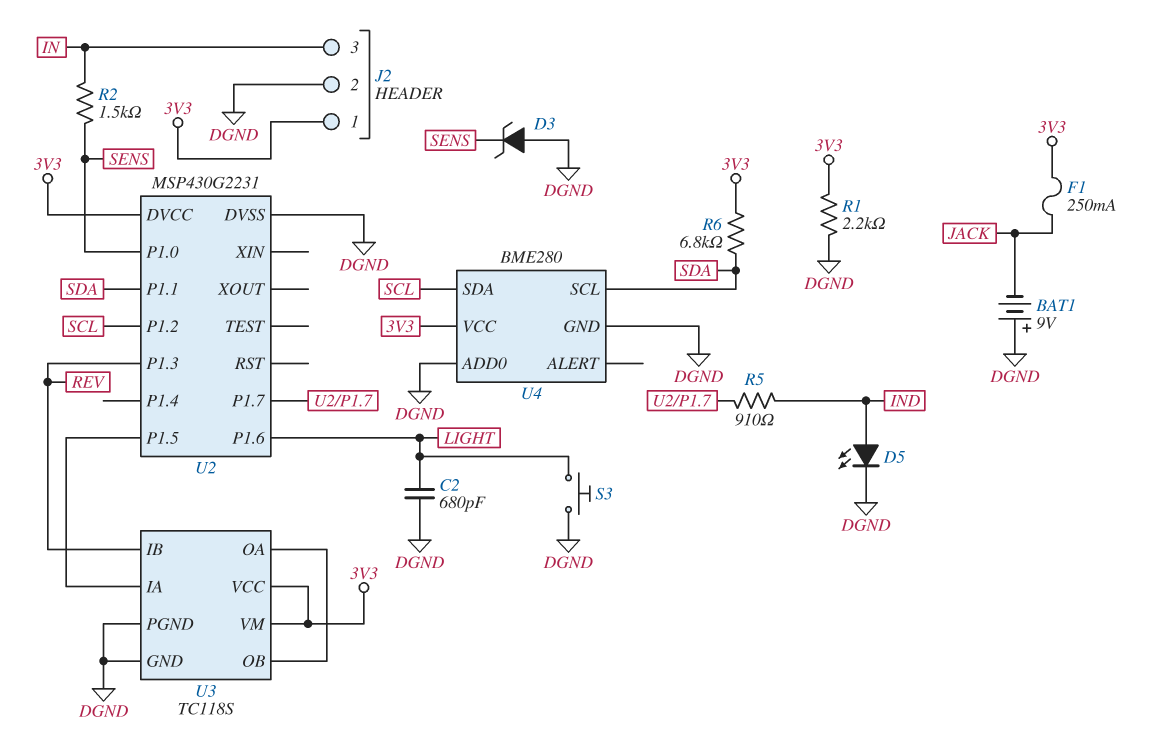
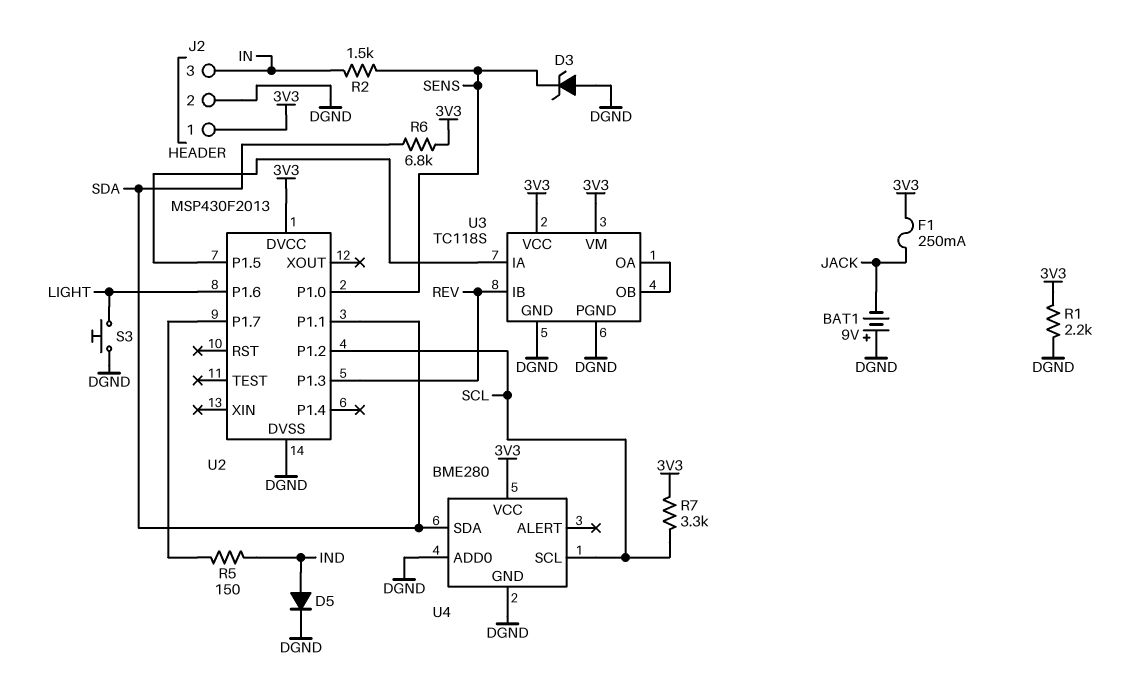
C2: 680pF (DGND, LIGHT) -> none
D5: LED (A IND, K DGND) -> diode (A IND, K DGND)
R5: 910 (IND, U2/P1.7) -> 150 (IND, U2/P1.7)
R7: none -> 3.3k (3V3, SCL)
U2: MSP430G2231 -> MSP430F2013
U4 pin SCL: SDA -> SCL
U4 pin SDA: SCL -> SDA

